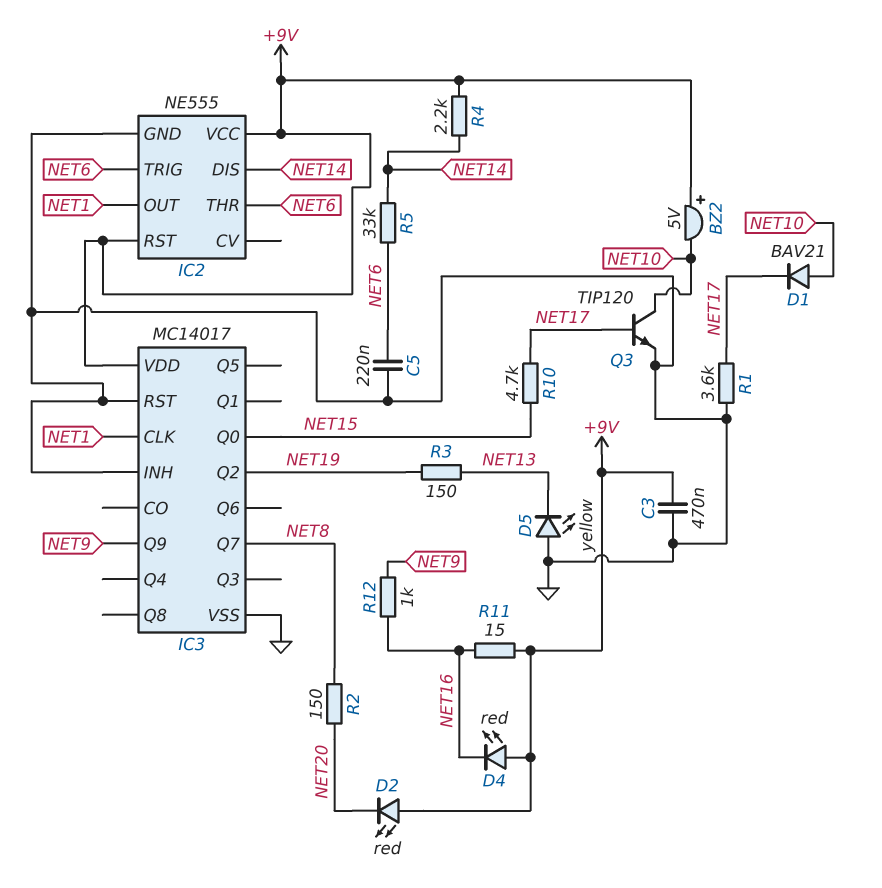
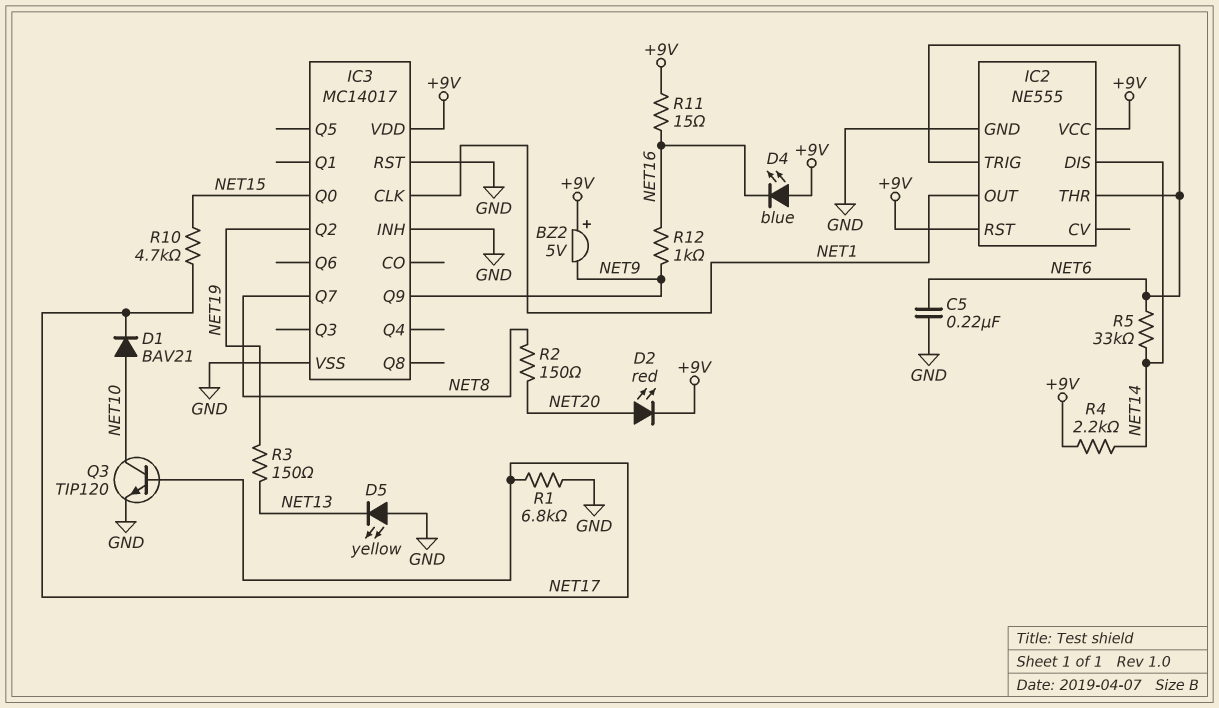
BZ2: buzzer 5V (plus +9V, minus NET10) -> buzzer 5V (plus +9V, minus NET9)
C3: 470nF (+9V, GND) -> none
D2: LED red (A +9V, K NET20) -> LED red (A NET20, K +9V)
D4: LED red (A +9V, K NET16) -> LED blue (A +9V, K NET16)
R1: 3.6k (GND, NET17) -> 6.8k (GND, NET17)

